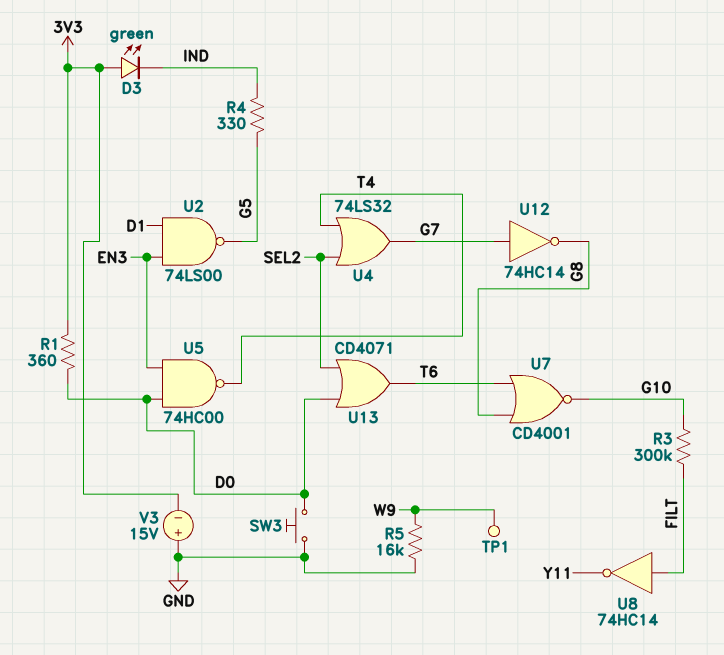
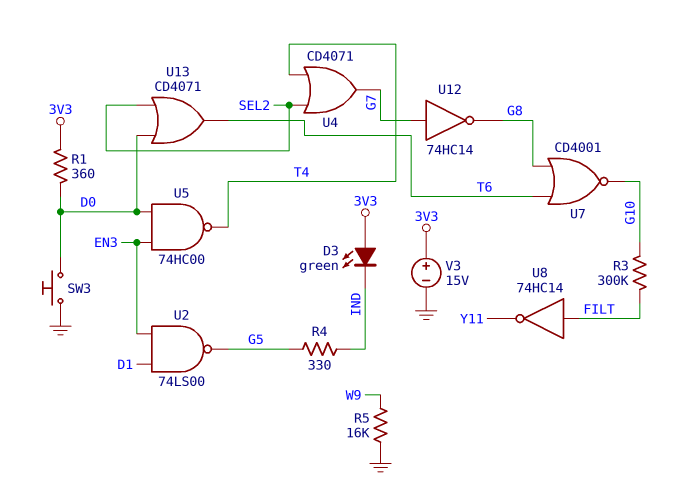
TP1: test point (W9) -> none
U4: OR 74LS32 (in SEL2, in T4, out G7) -> OR CD4071 (in SEL2, in T4, out G7)
V3: 15V (plus GND, minus 3V3) -> 15V (plus 3V3, minus GND)

